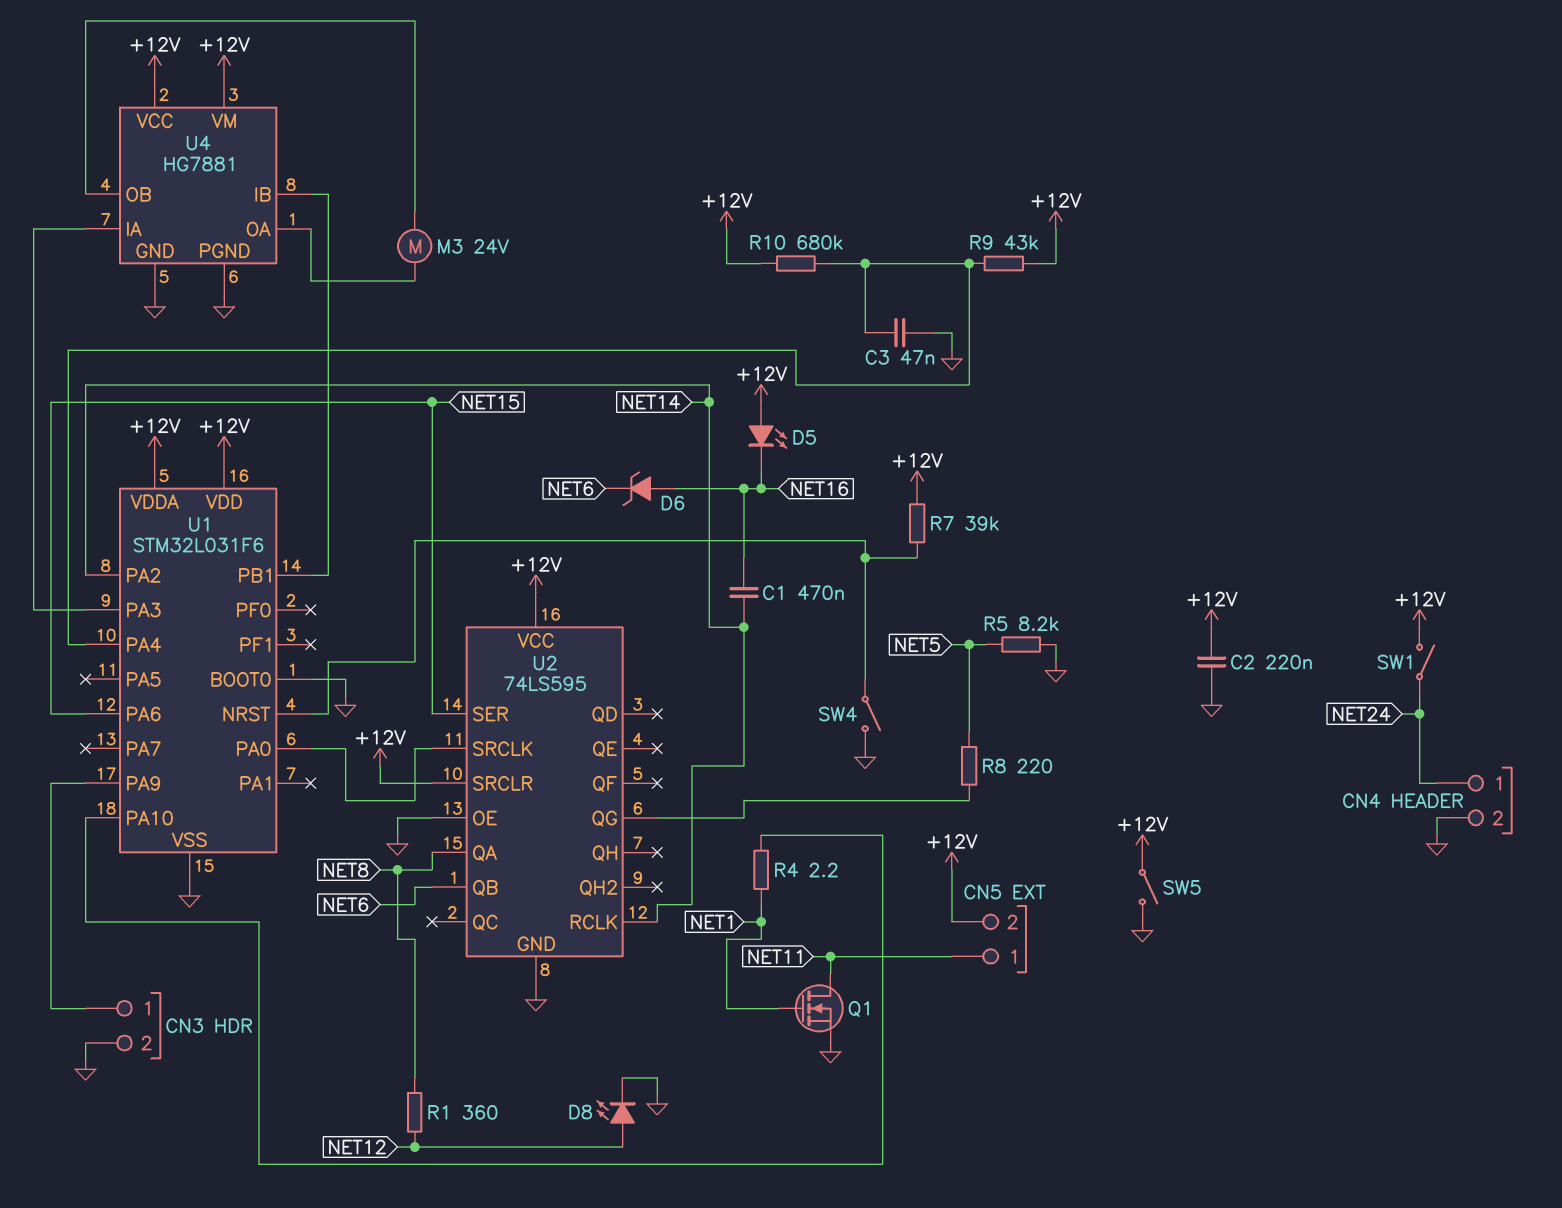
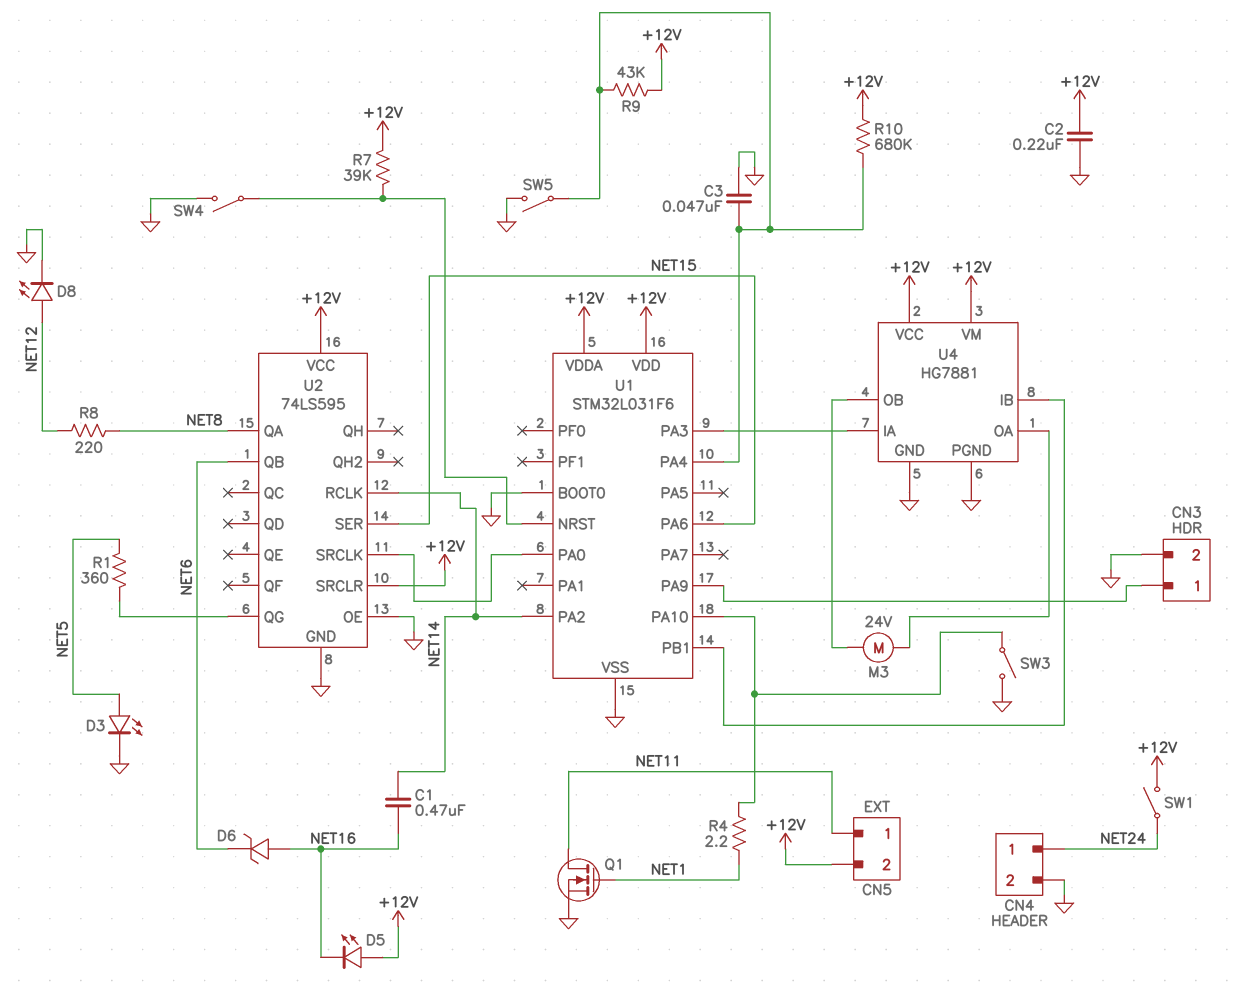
D3: none -> LED (A NET5, K GND)
R1: 360 (NET8, NET12) -> 360 (NET5, U2/QG)
R5: 8.2k (GND, NET5) -> none
R8: 220 (NET5, U2/QG) -> 220 (NET8, NET12)
SW3: none -> switch (GND, U1/PA10)
SW5: switch (+12V, GND) -> switch (GND, U1/PA4)

